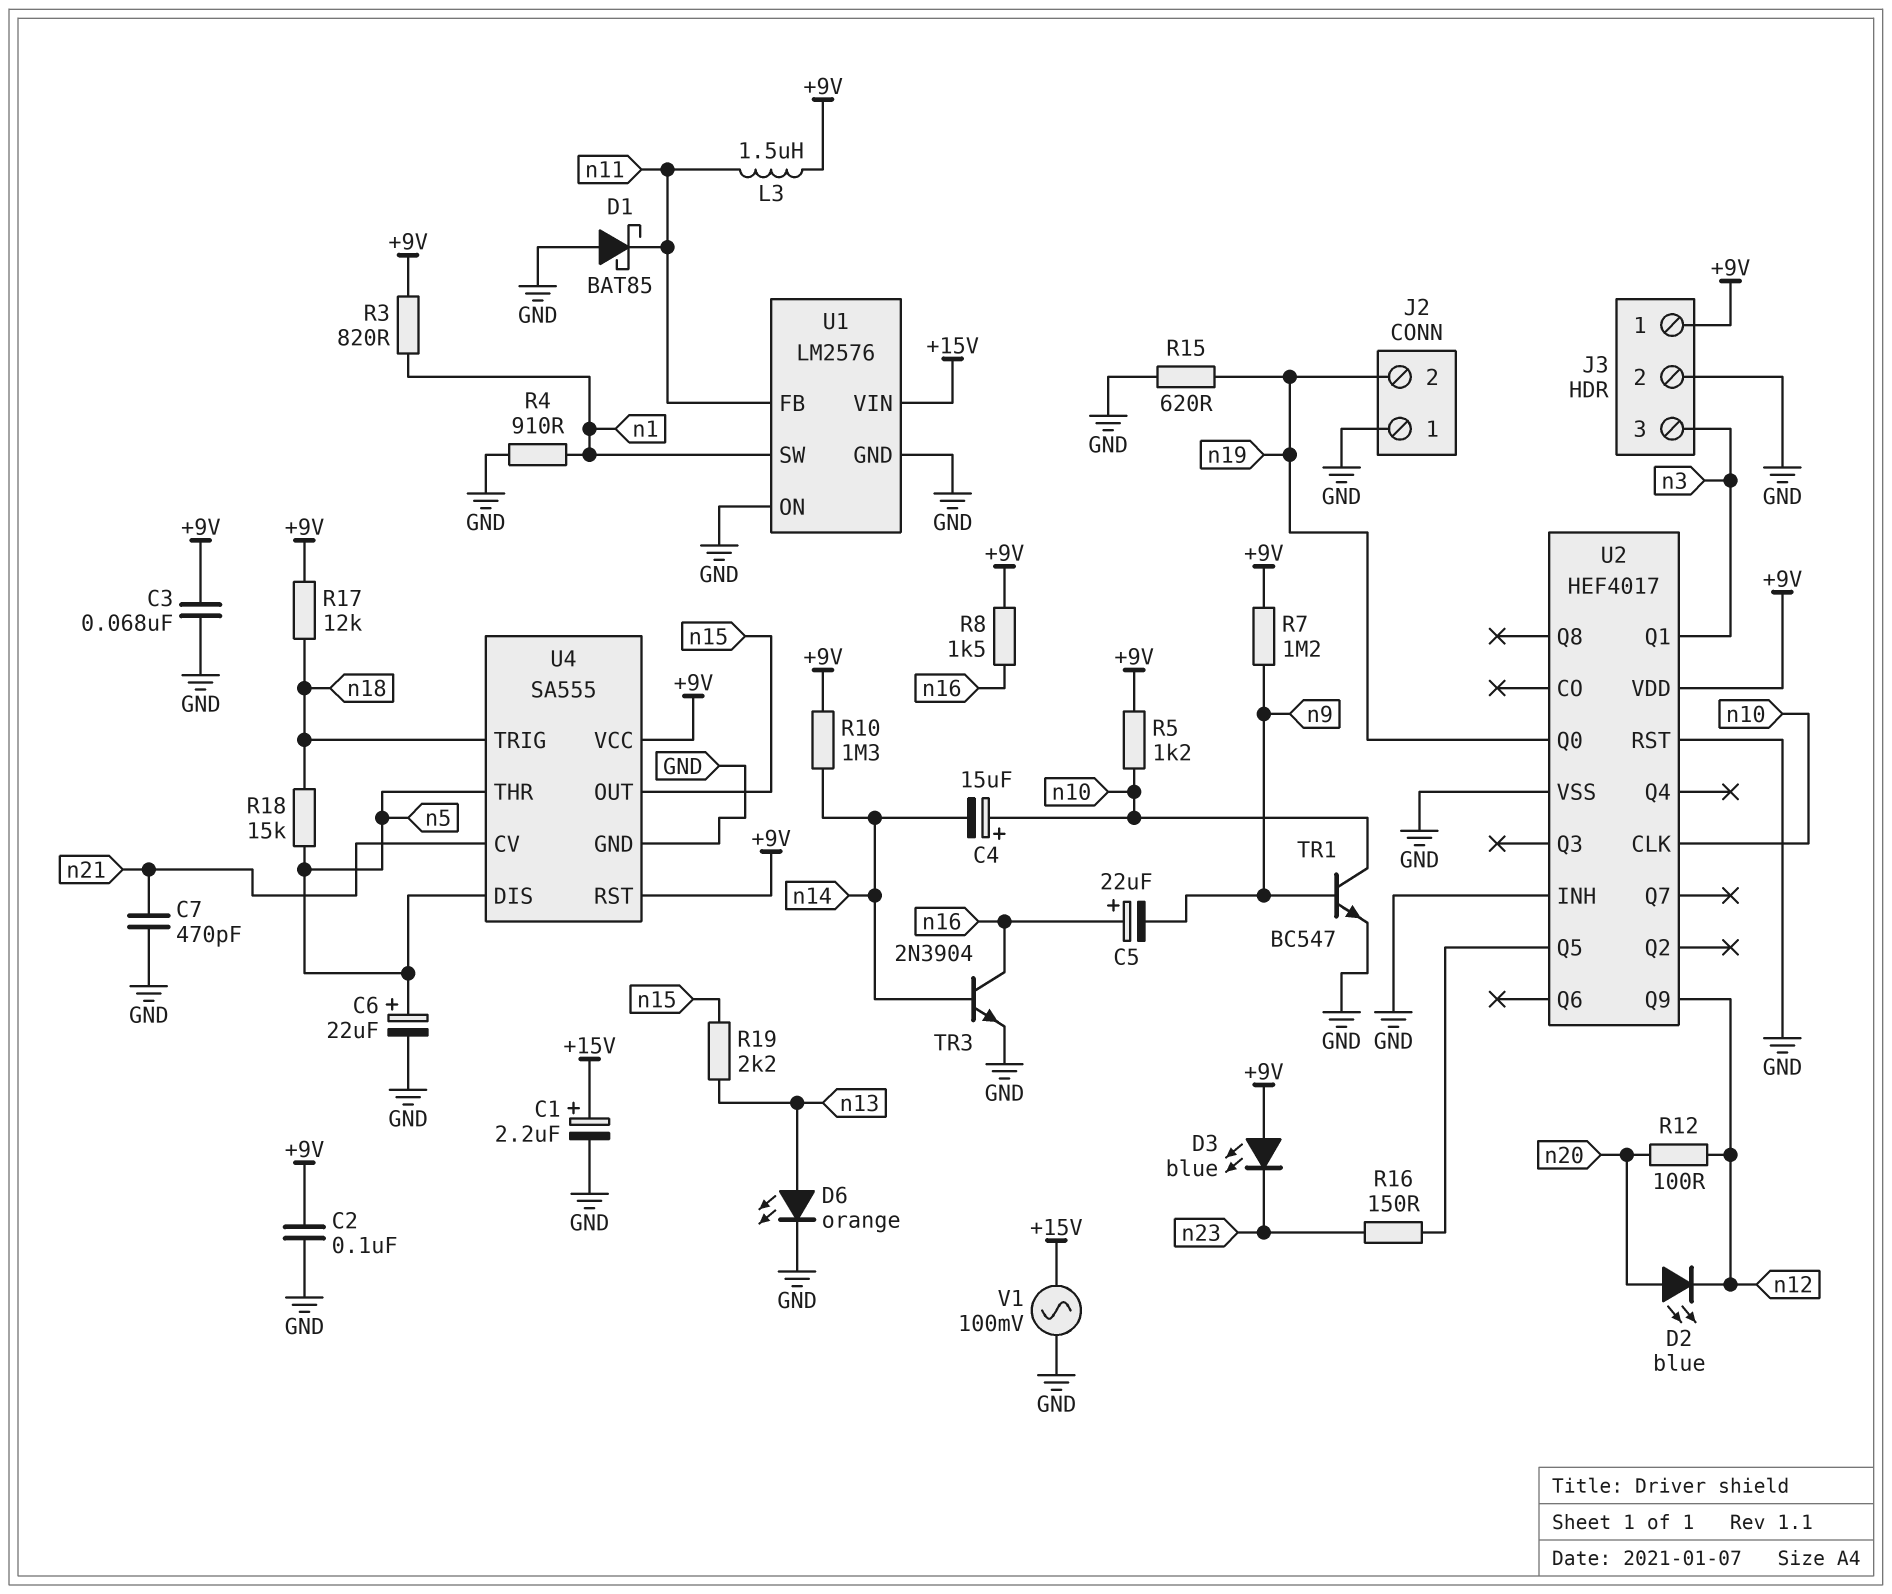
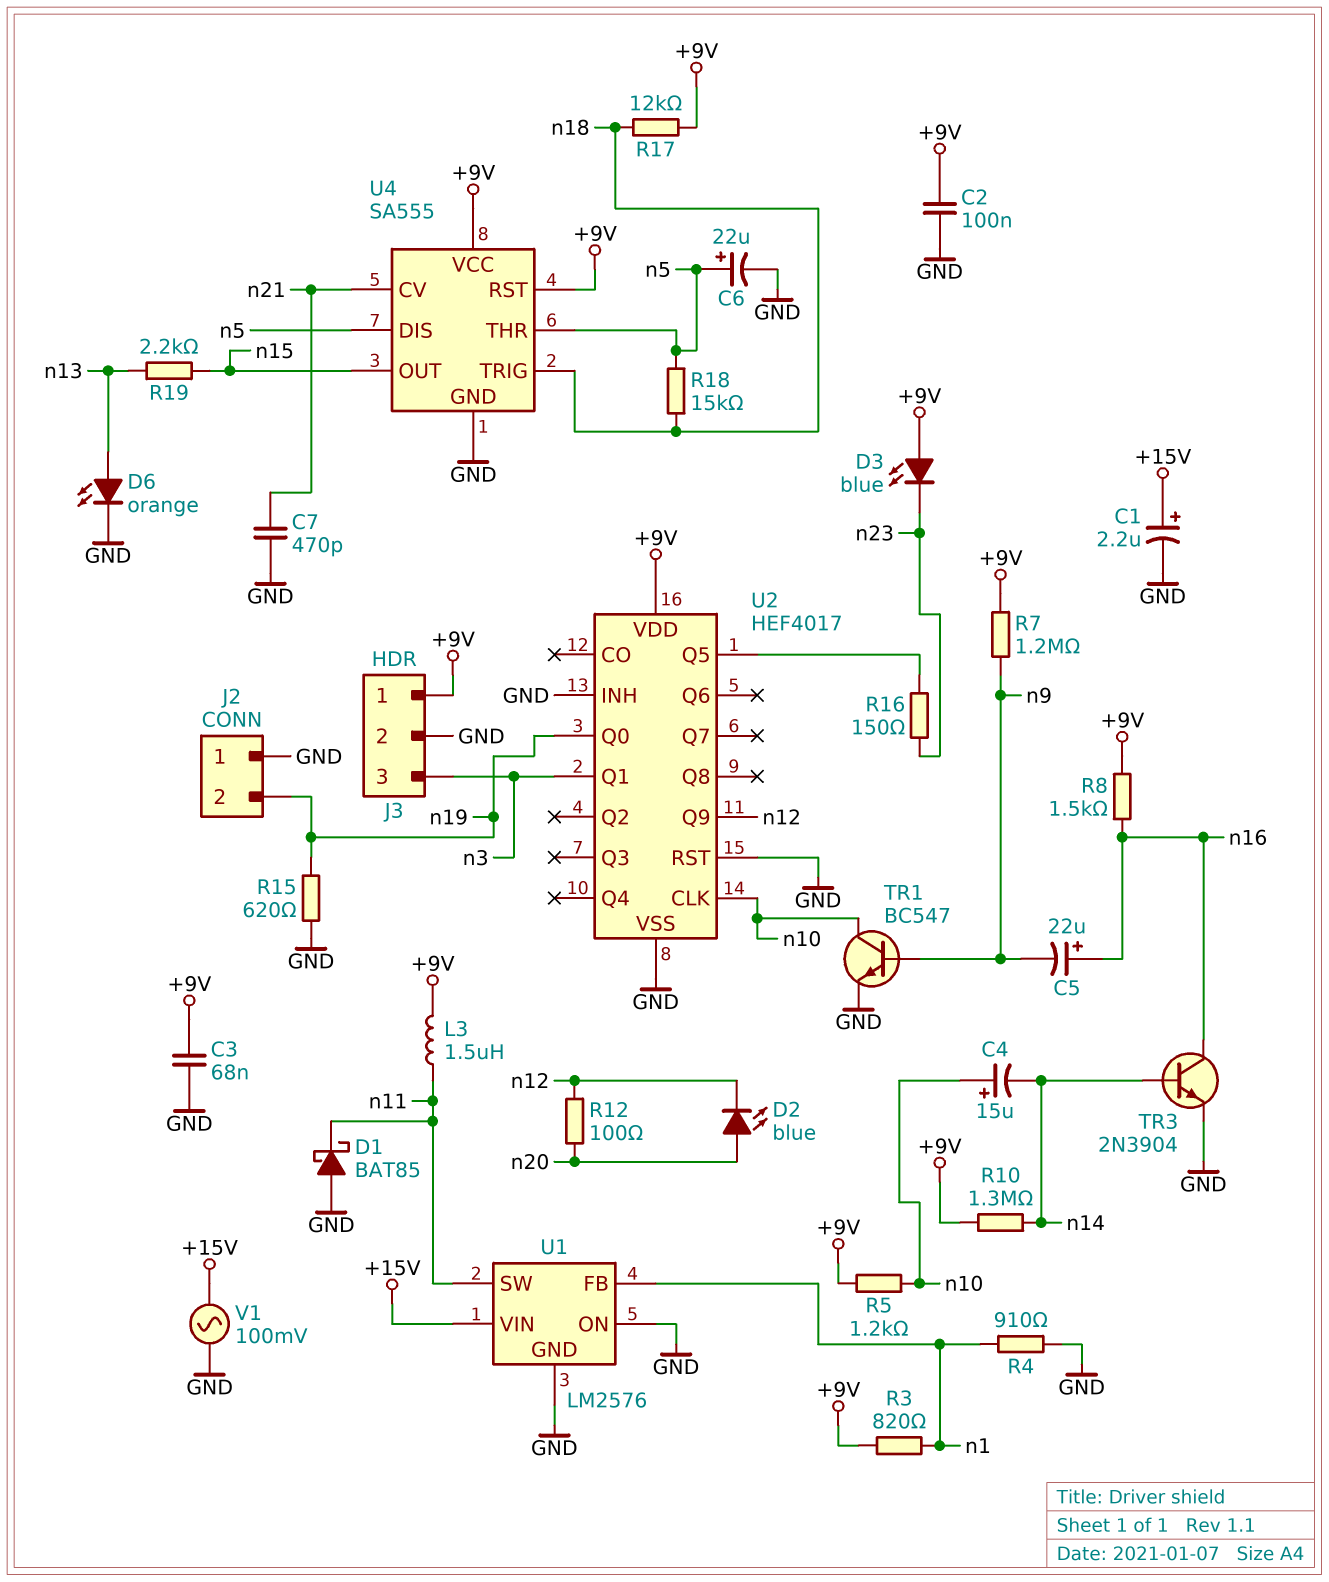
U1 pin FB: n11 -> n1
U1 pin SW: n1 -> n11

